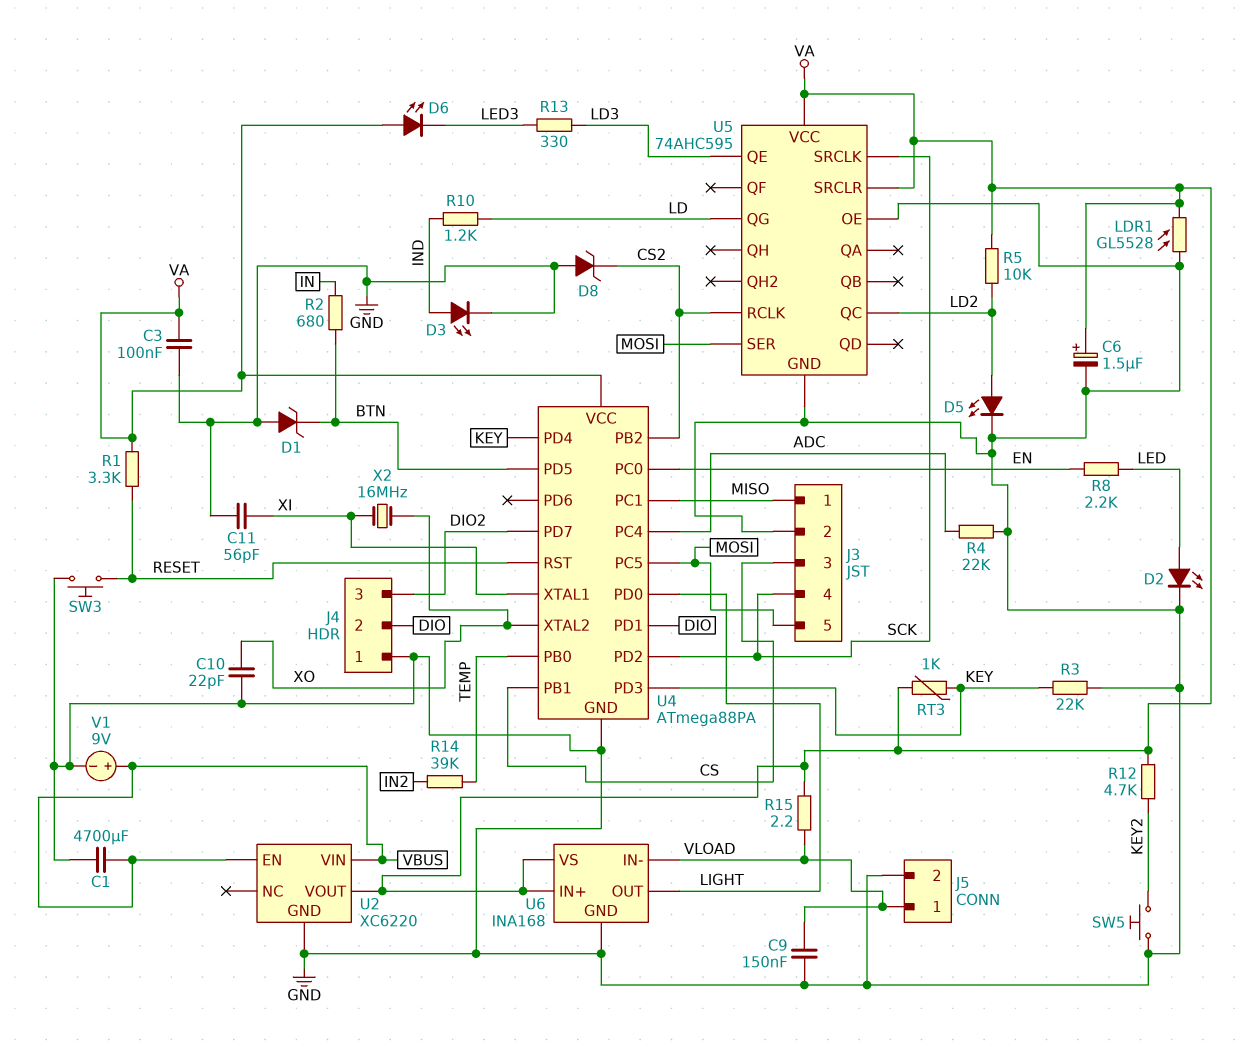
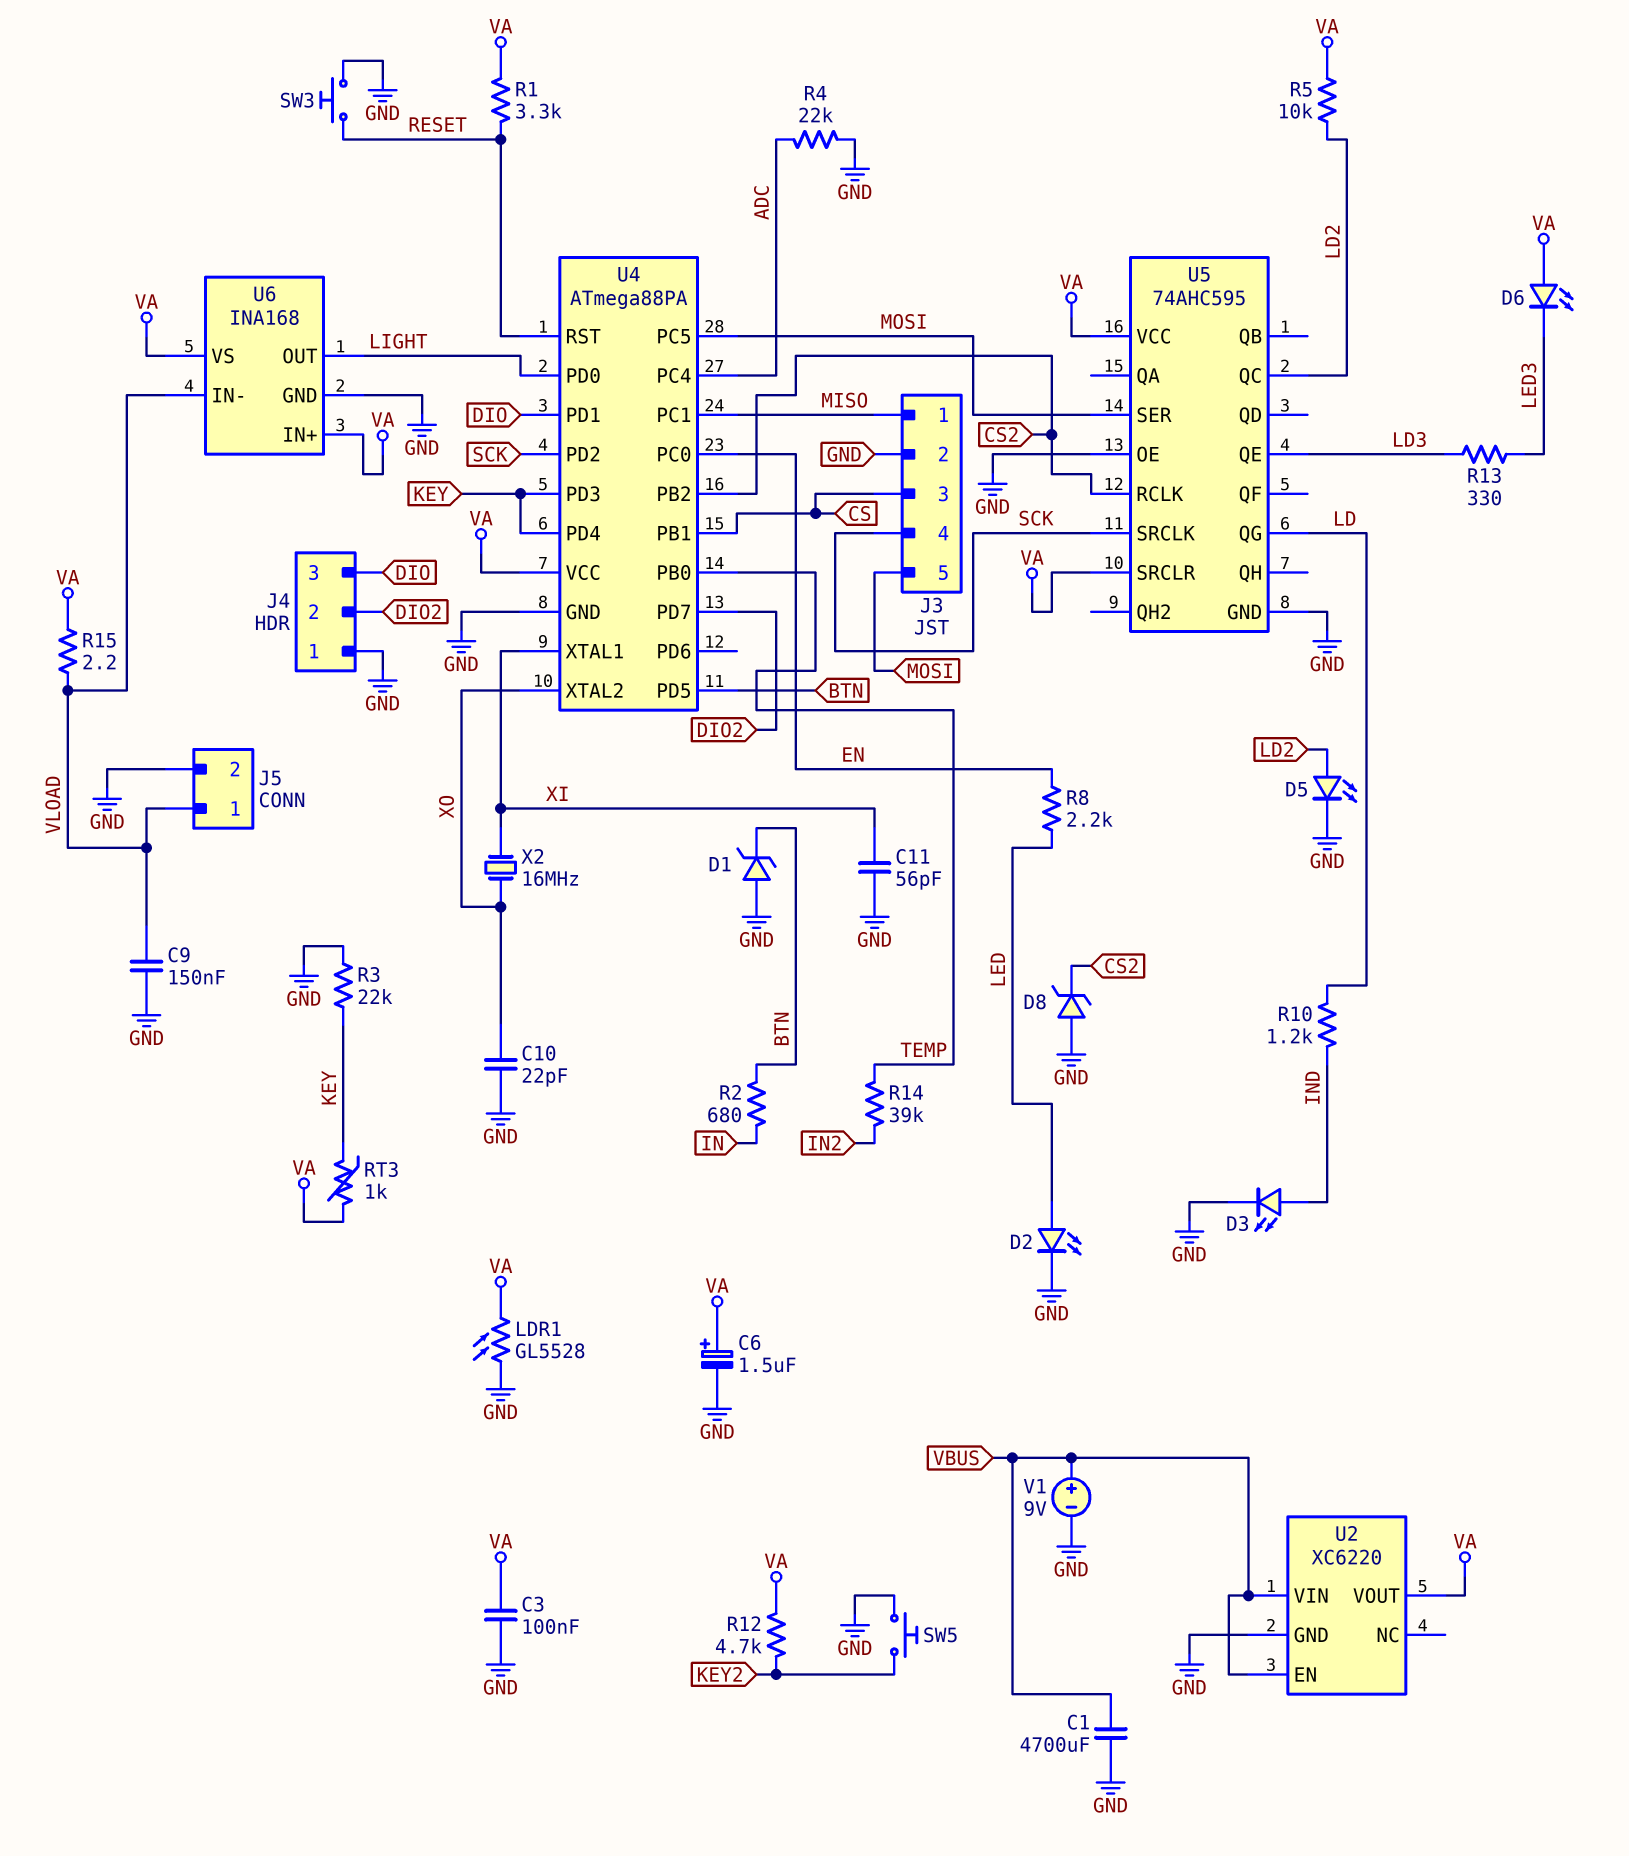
J4 pin 2: DIO -> DIO2
J4 pin 3: DIO2 -> DIO

